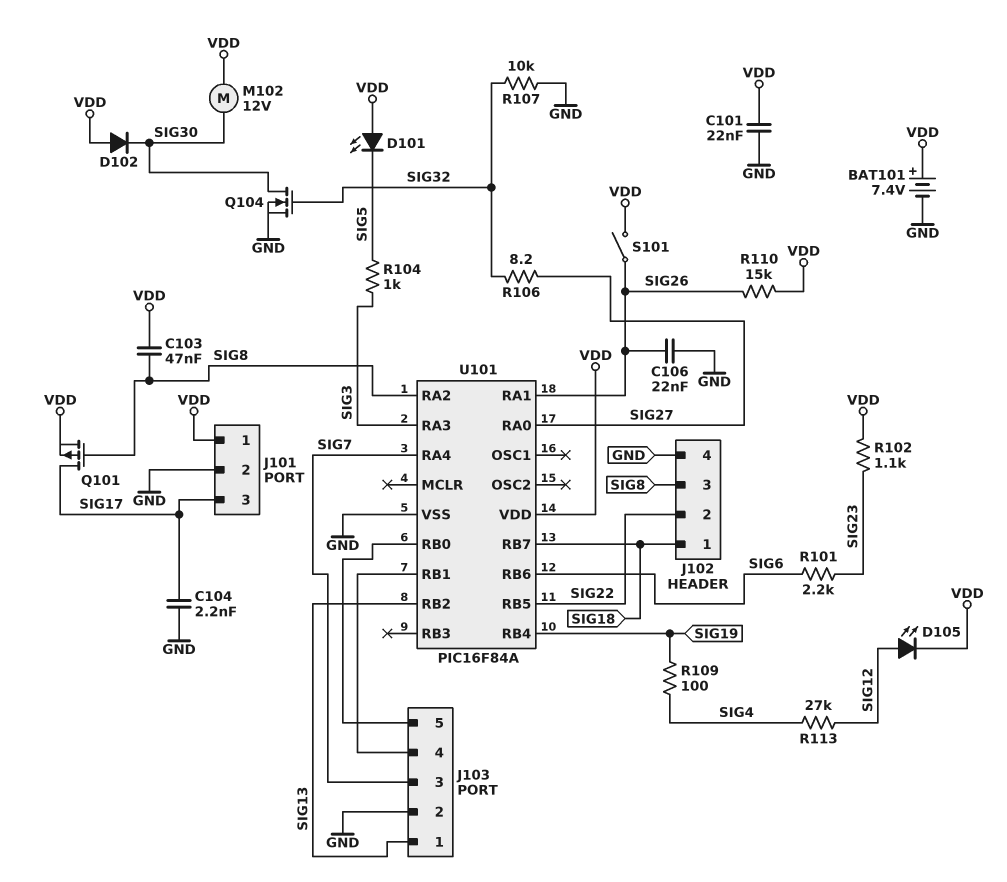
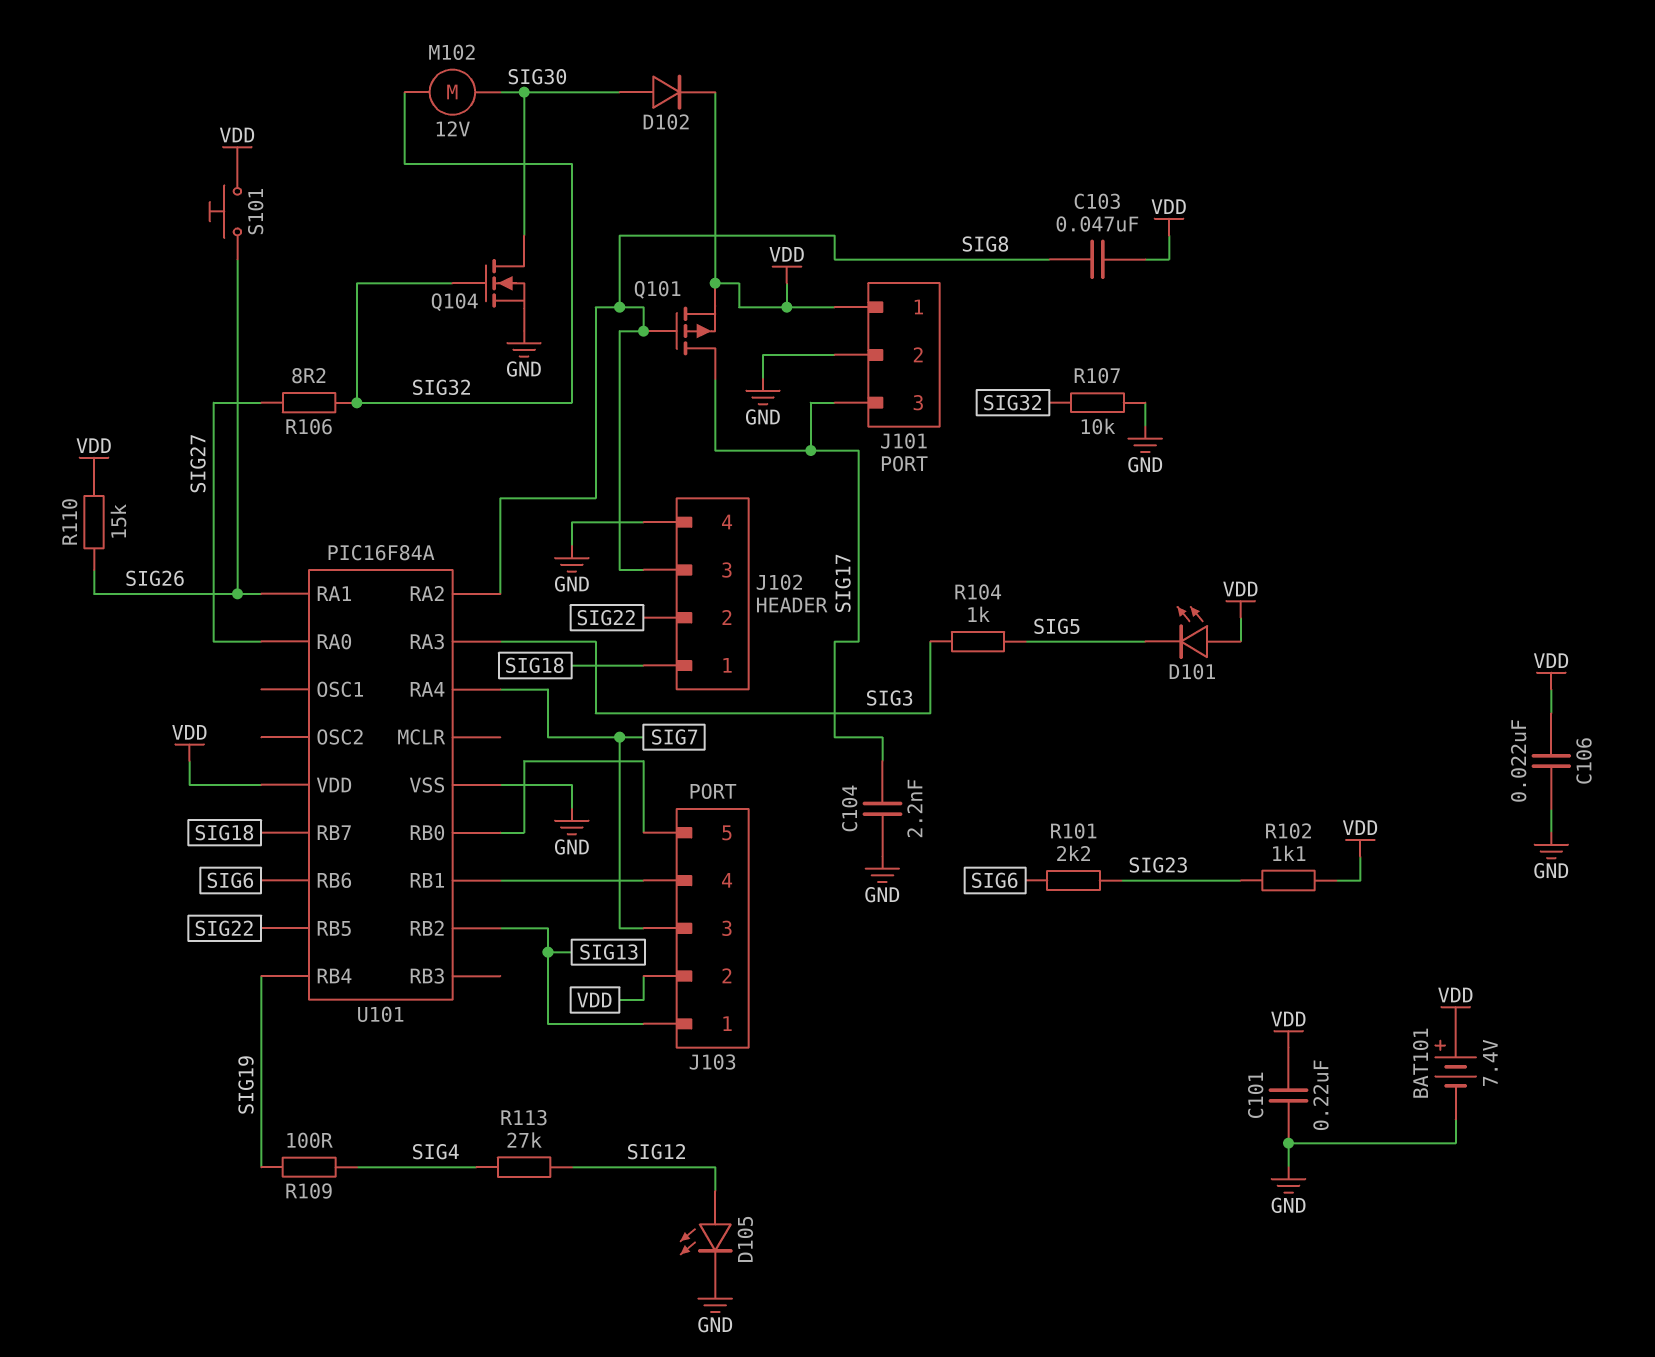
C101: 22nF (GND, VDD) -> 220nF (GND, VDD)
C106: 22nF (GND, SIG26) -> 22nF (GND, VDD)
D102: diode (A VDD, K SIG30) -> diode (A SIG30, K VDD)
D105: LED (A SIG12, K VDD) -> LED (A SIG12, K GND)
J103 pin 2: GND -> VDD
M102: motor 12V (SIG30, VDD) -> motor 12V (SIG30, SIG32)
S101: switch (SIG26, VDD) -> button (SIG26, VDD)

